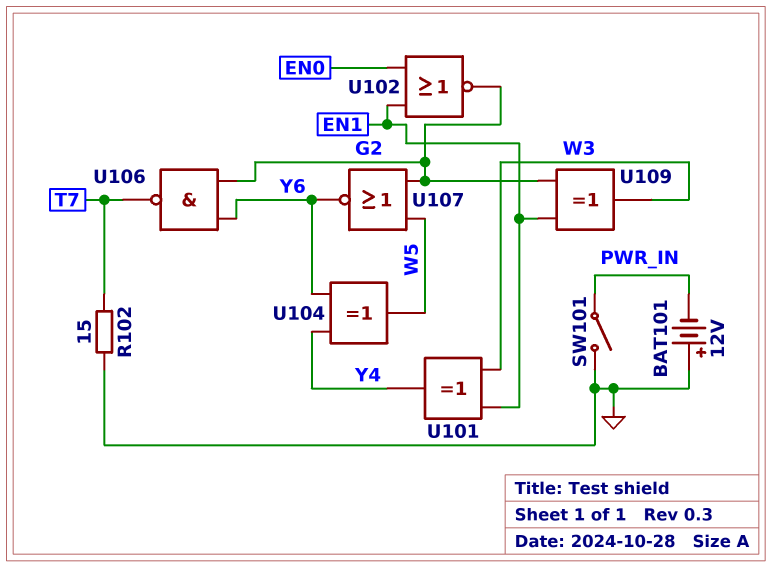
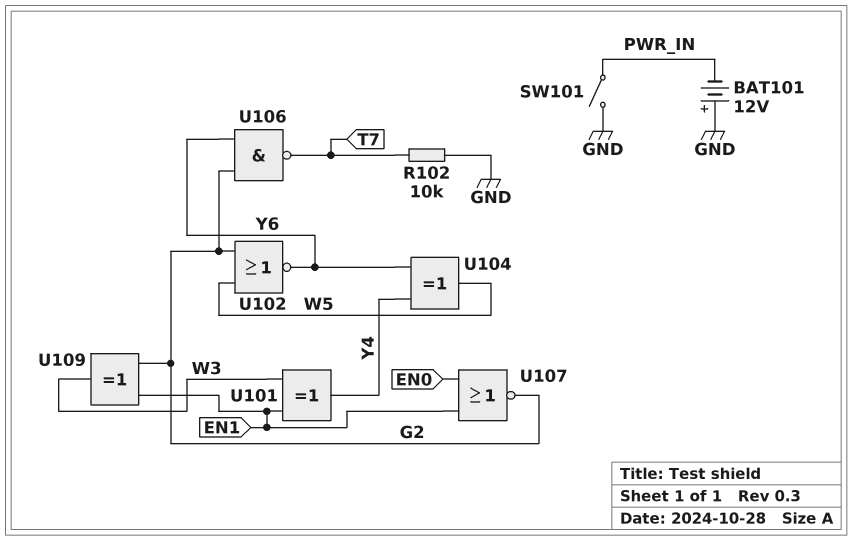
R102: 15 (GND, T7) -> 10k (GND, T7)
U102: NOR (in EN0, in EN1, out G2) -> NOR (in G2, in W5, out Y6)
U107: NOR (in G2, in W5, out Y6) -> NOR (in EN0, in EN1, out G2)

